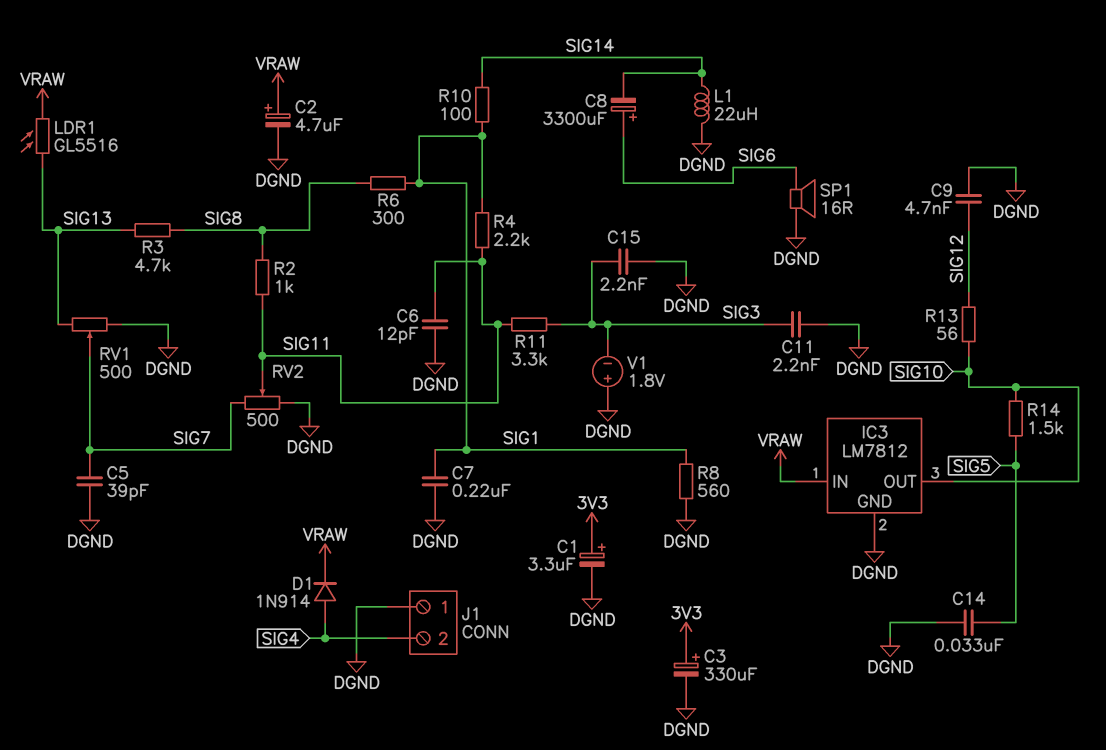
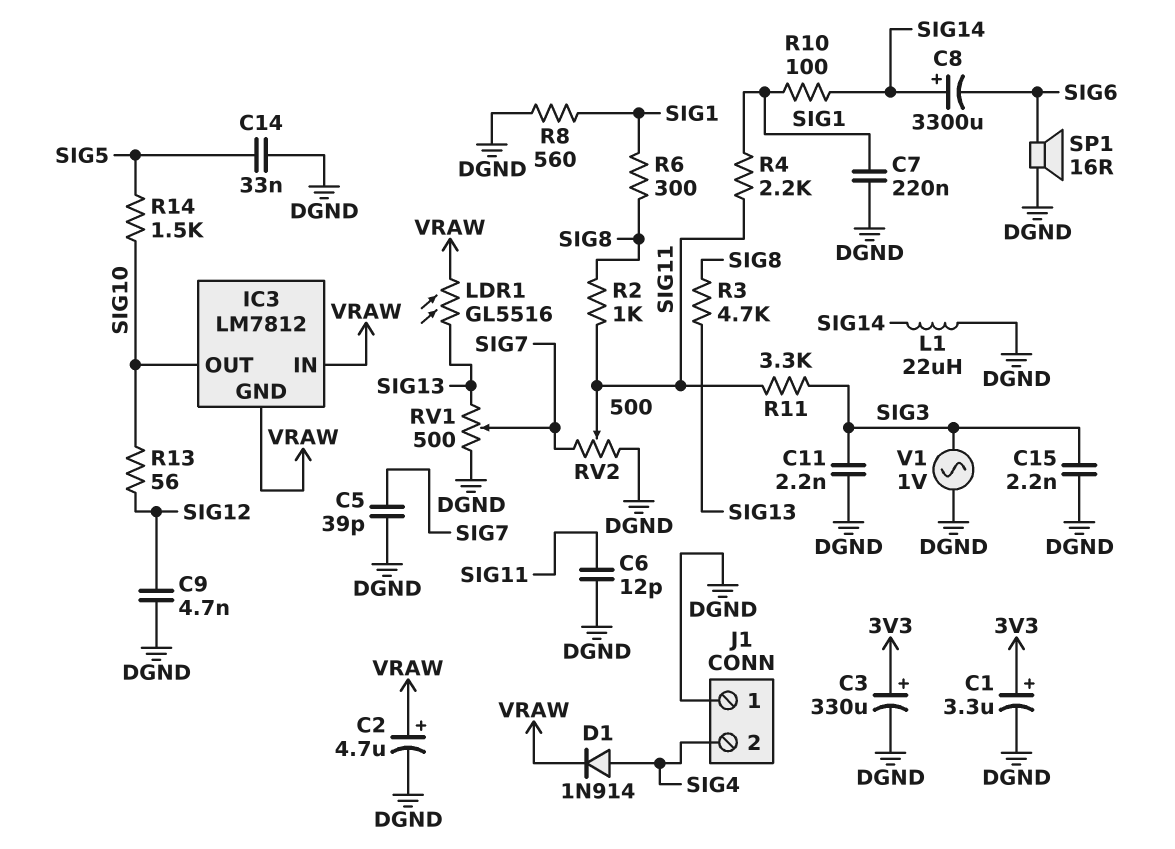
C8: 3300uF (plus SIG6, minus SIG14) -> 3300uF (plus SIG14, minus SIG6)
IC3 pin GND: DGND -> VRAW
V1: 1.8V (plus DGND, minus SIG3) -> AC 1V (DGND, SIG3)

